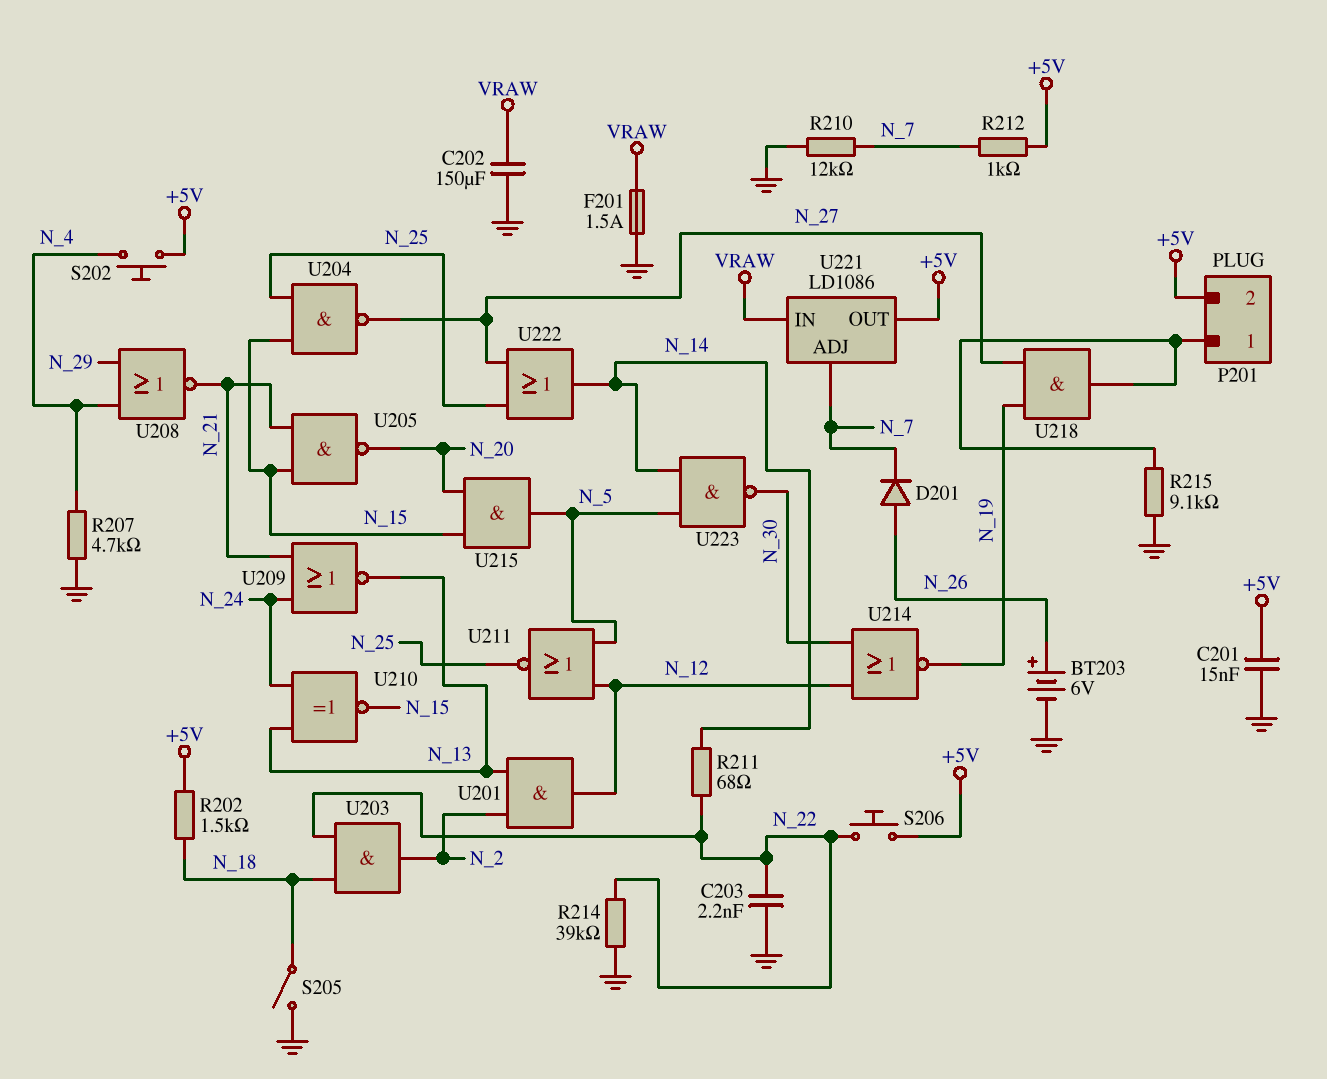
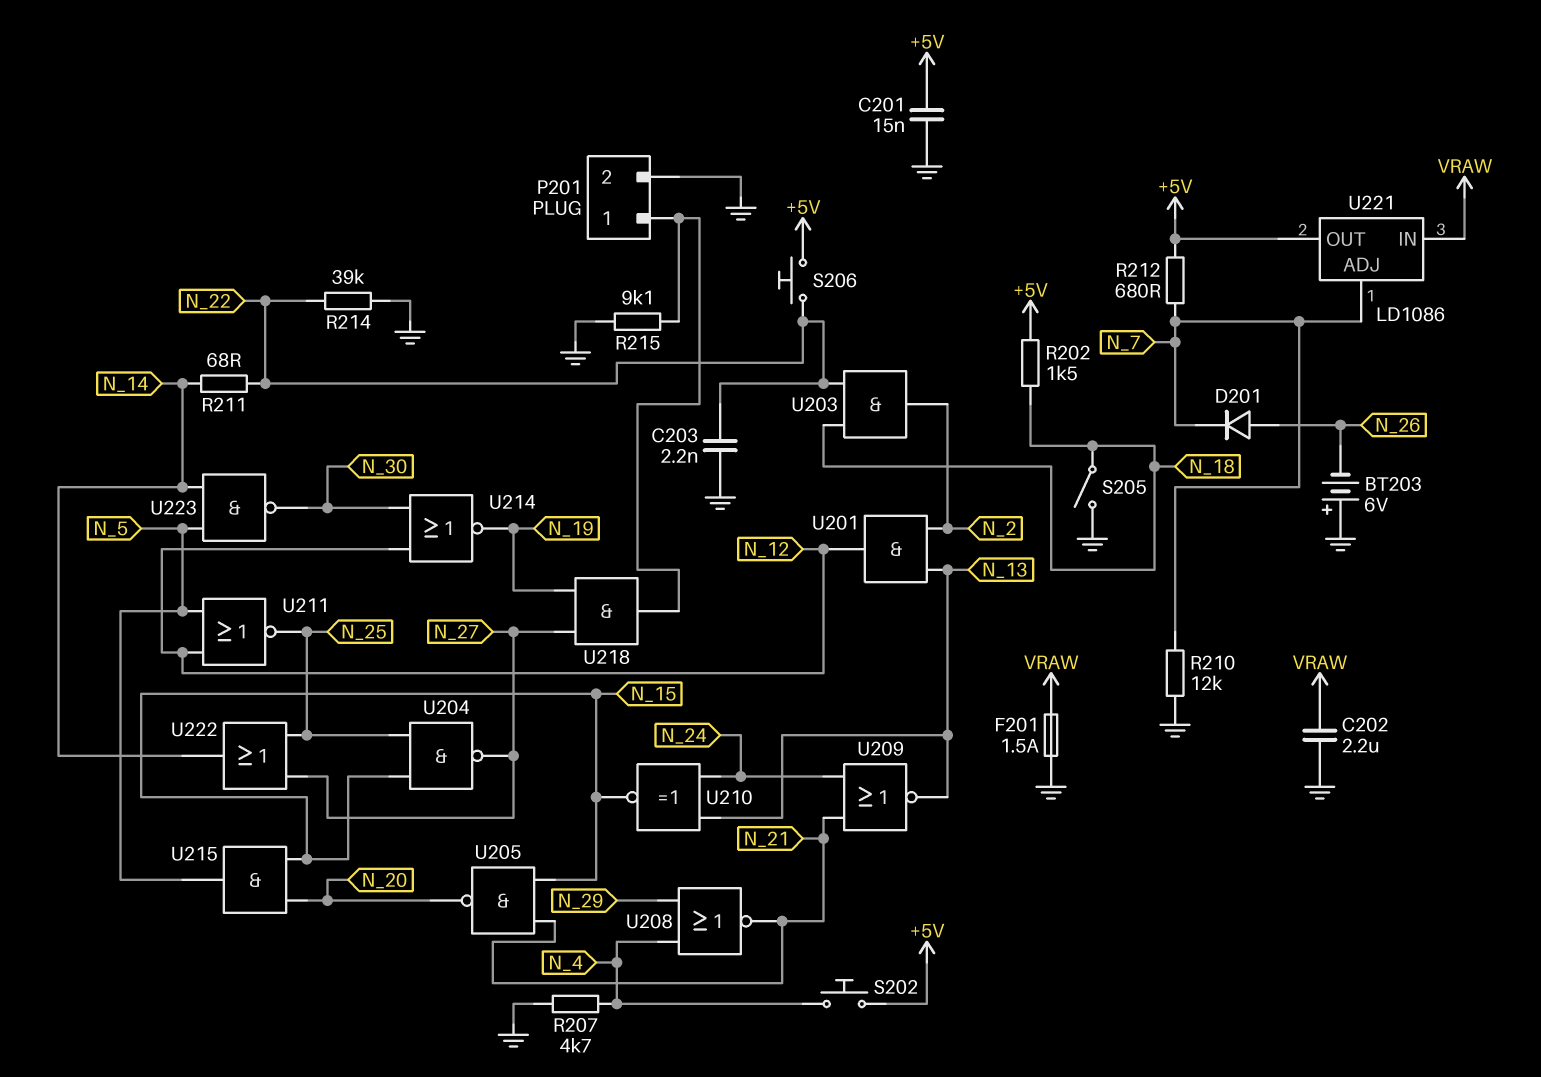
BT203: 6V (plus N_26, minus GND) -> 6V (plus GND, minus N_26)
C202: 150uF (GND, VRAW) -> 2.2uF (GND, VRAW)
P201 pin 2: +5V -> GND
R212: 1k (+5V, N_7) -> 680 (+5V, N_7)

